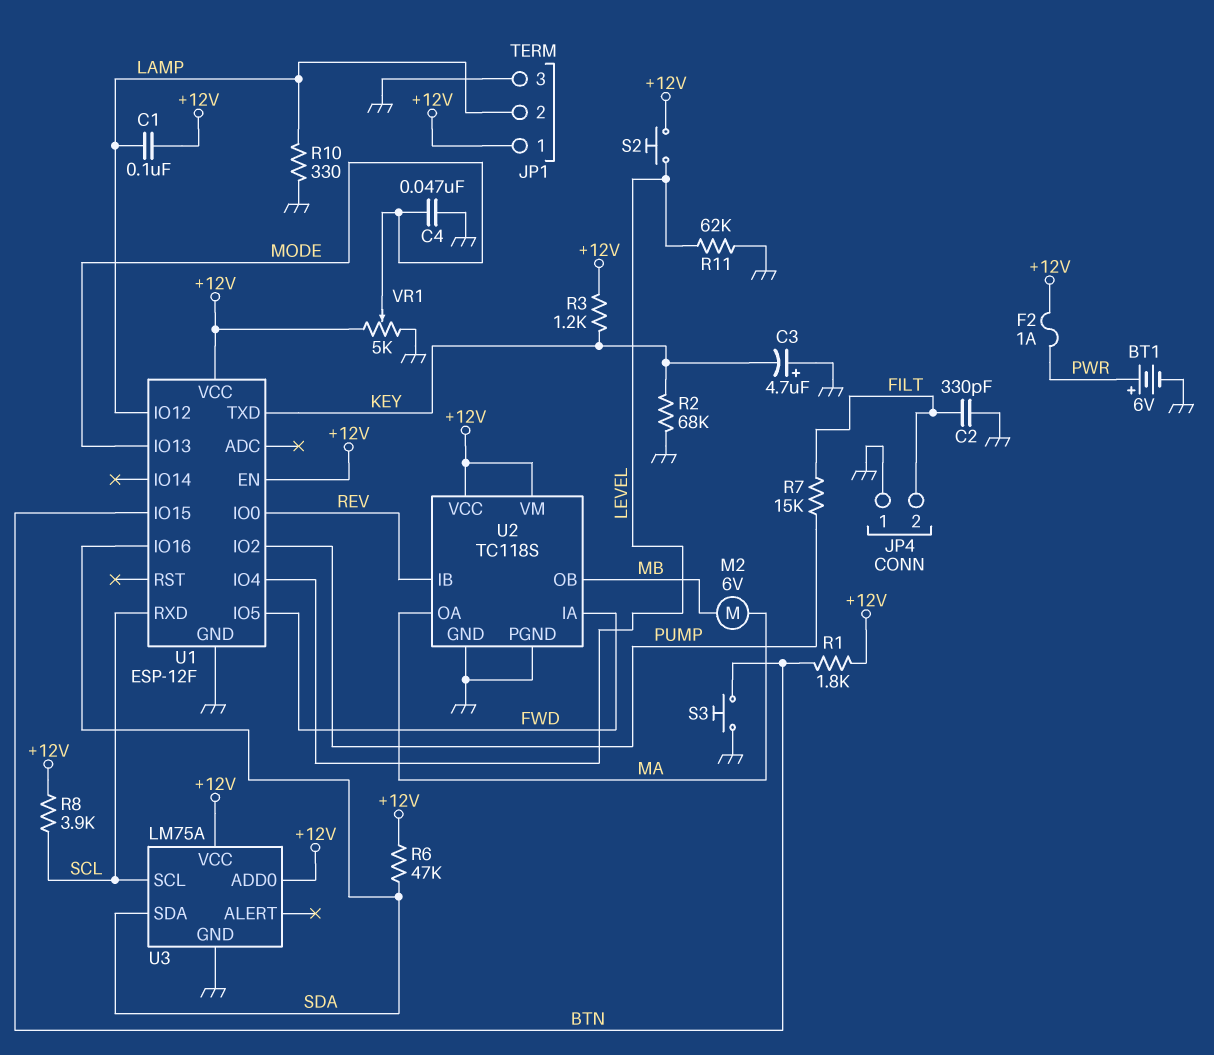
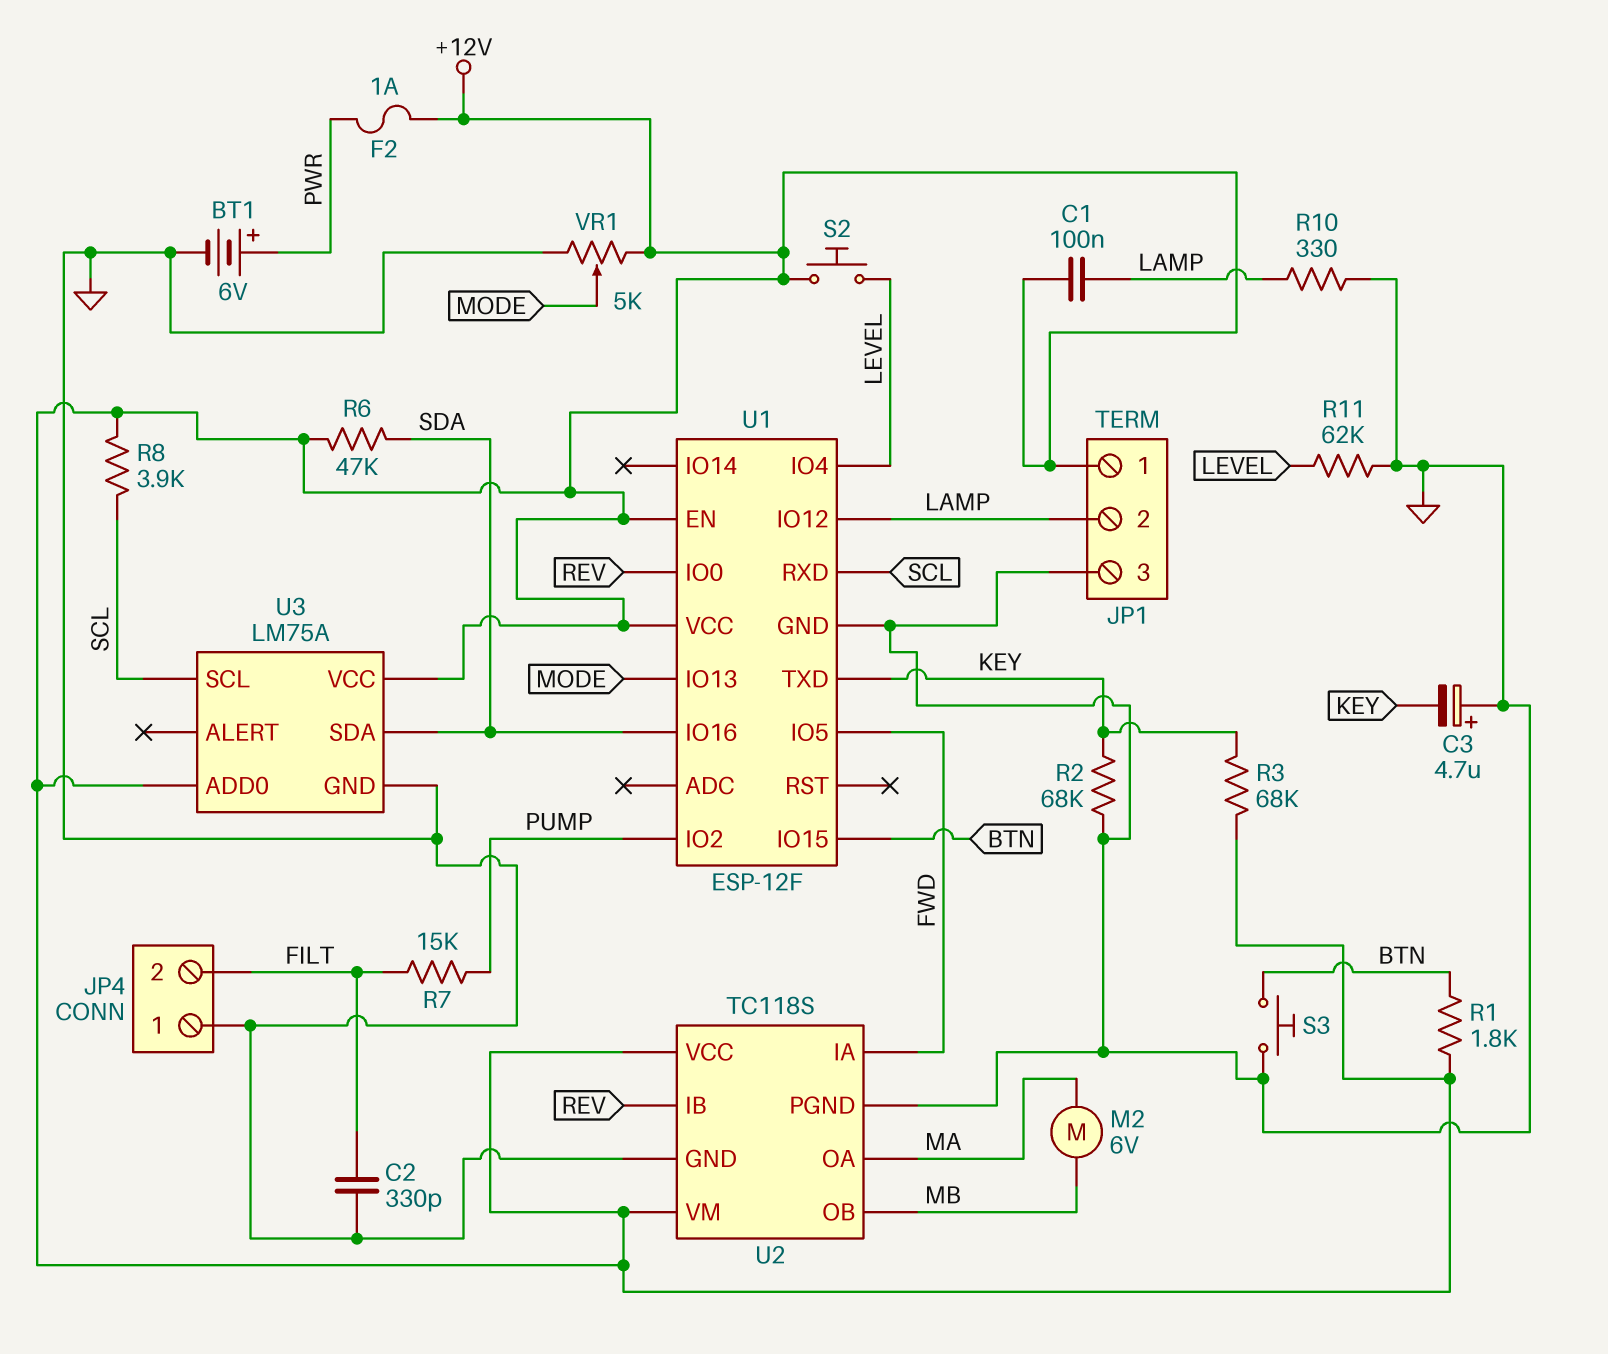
C4: 47nF (GND, MODE) -> none
R3: 1.2k (+12V, KEY) -> 68k (+12V, KEY)

